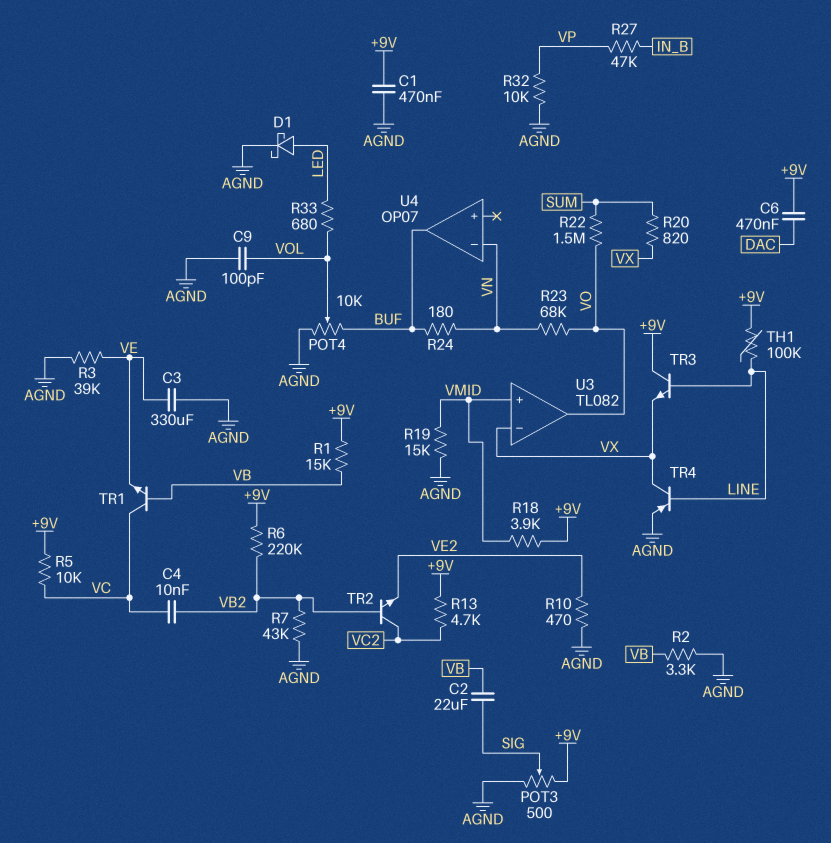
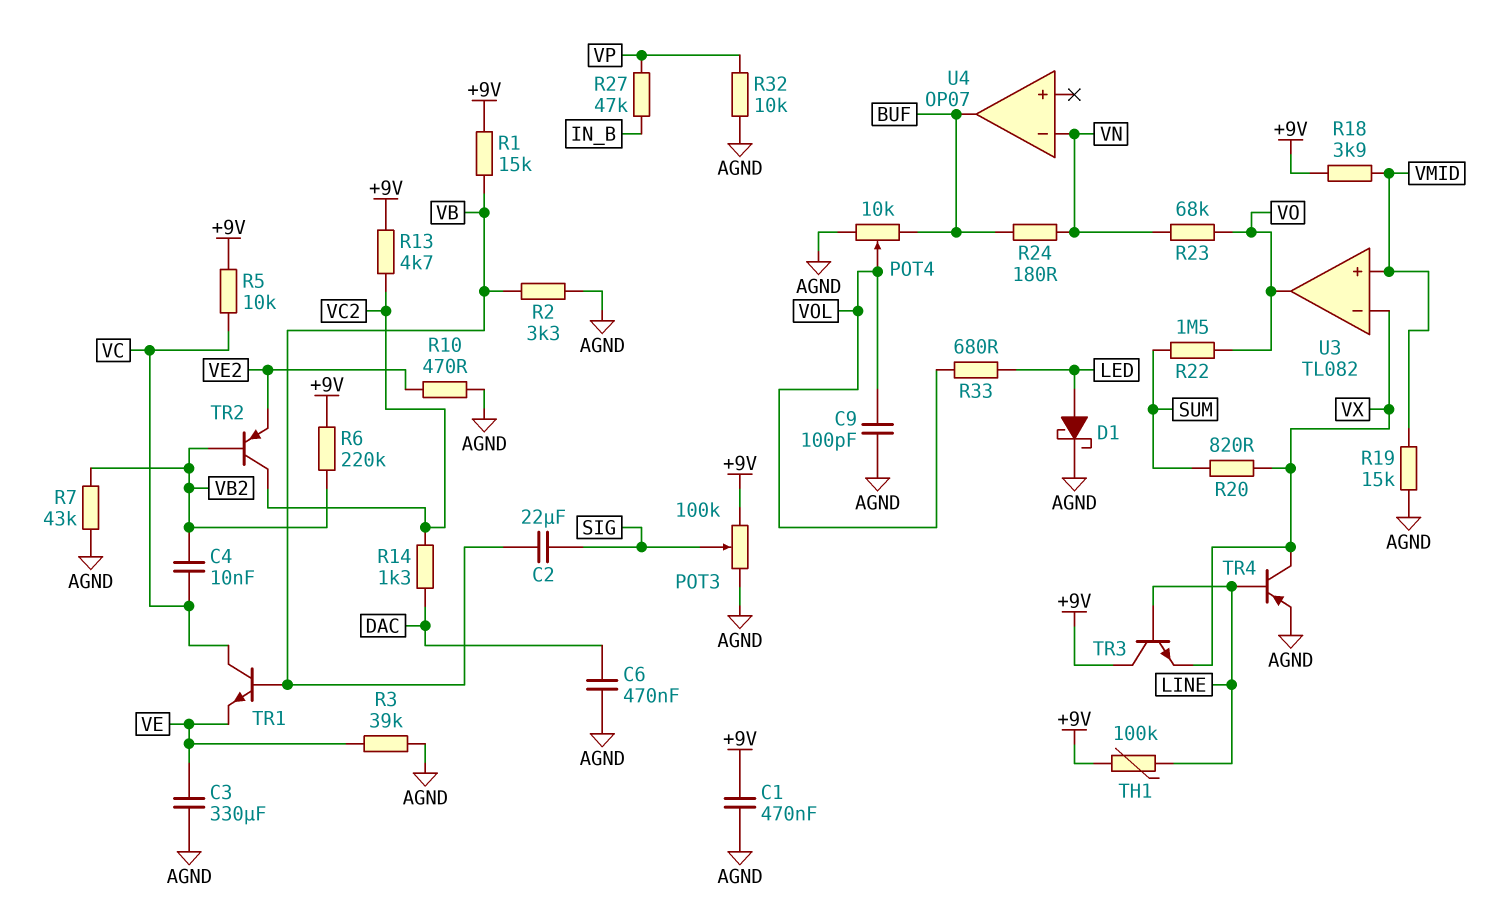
C6: 470nF (+9V, DAC) -> 470nF (AGND, DAC)
POT3: 500 (+9V, AGND, wiper SIG) -> 100k (+9V, AGND, wiper SIG)
R14: none -> 1.3k (DAC, VC2)
TR2: NPN (B VB2, C VC2, E VE2) -> PNP (B VB2, C VC2, E VE2)

